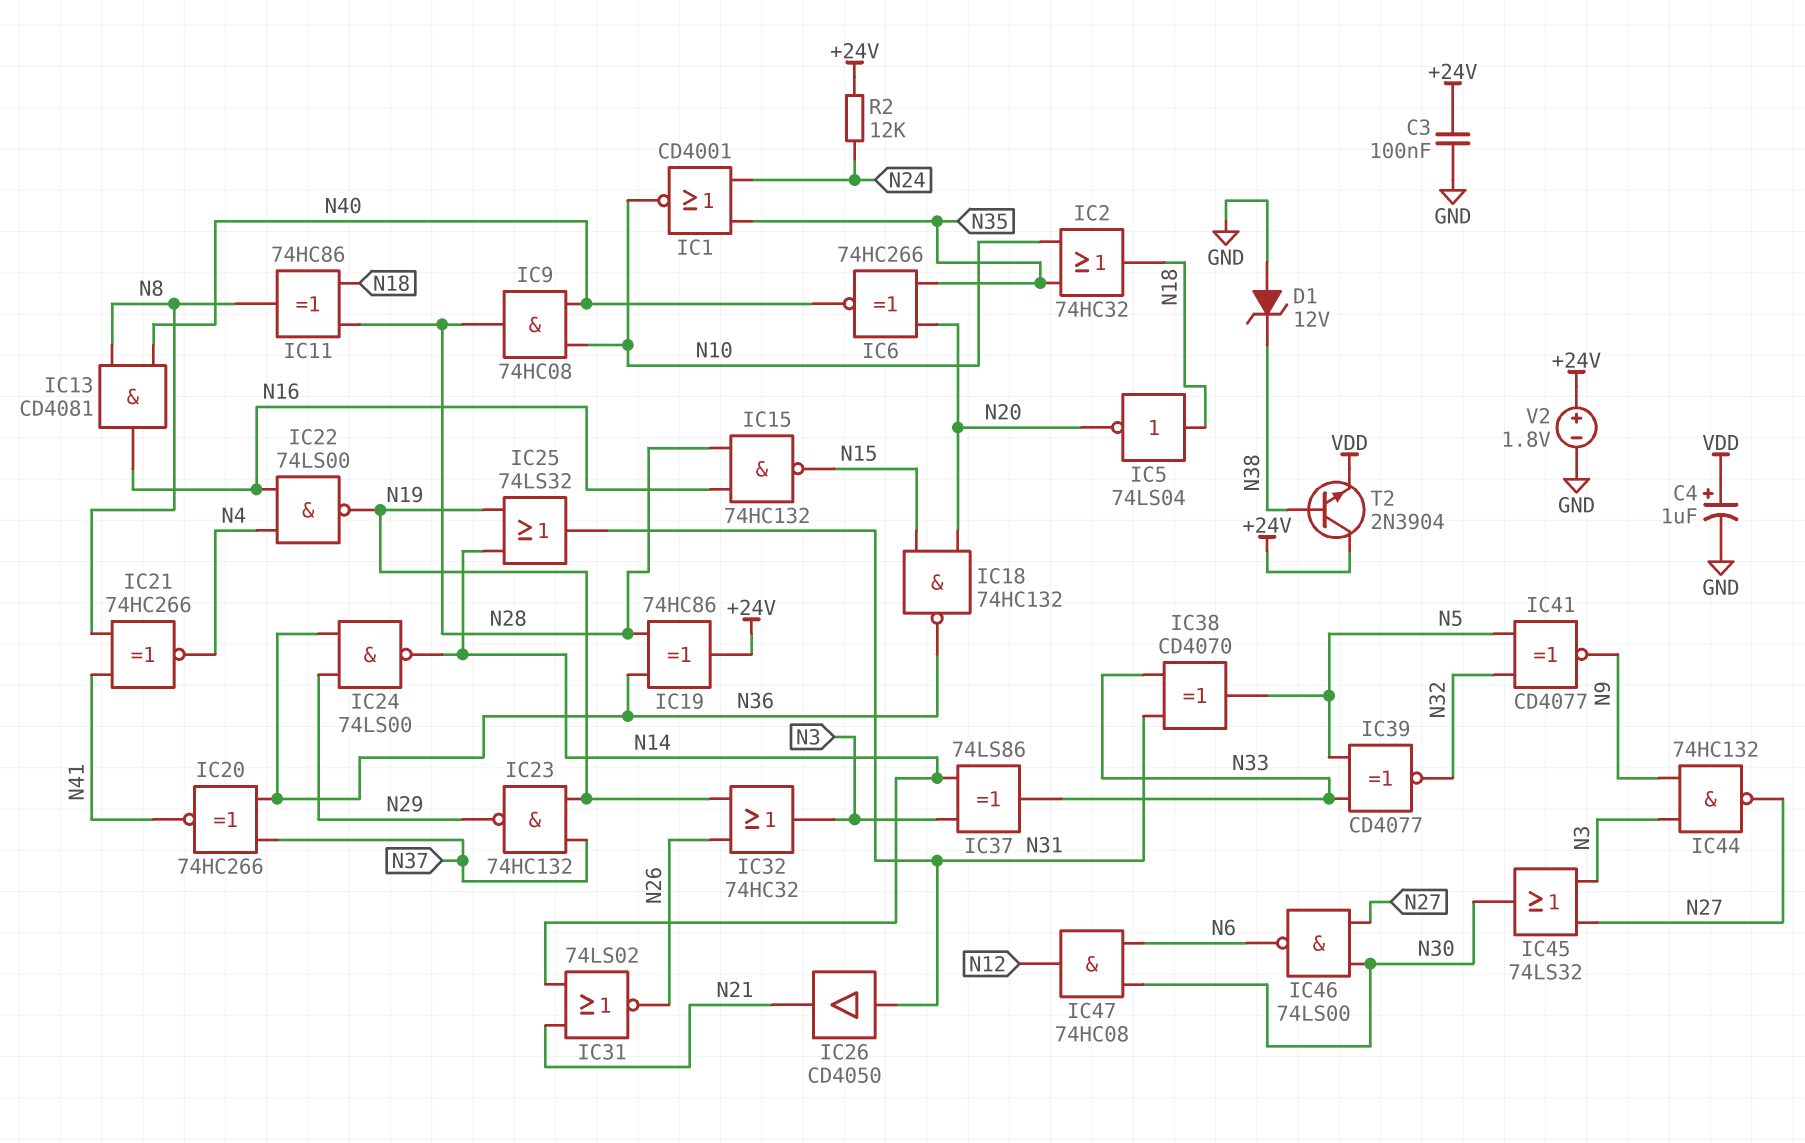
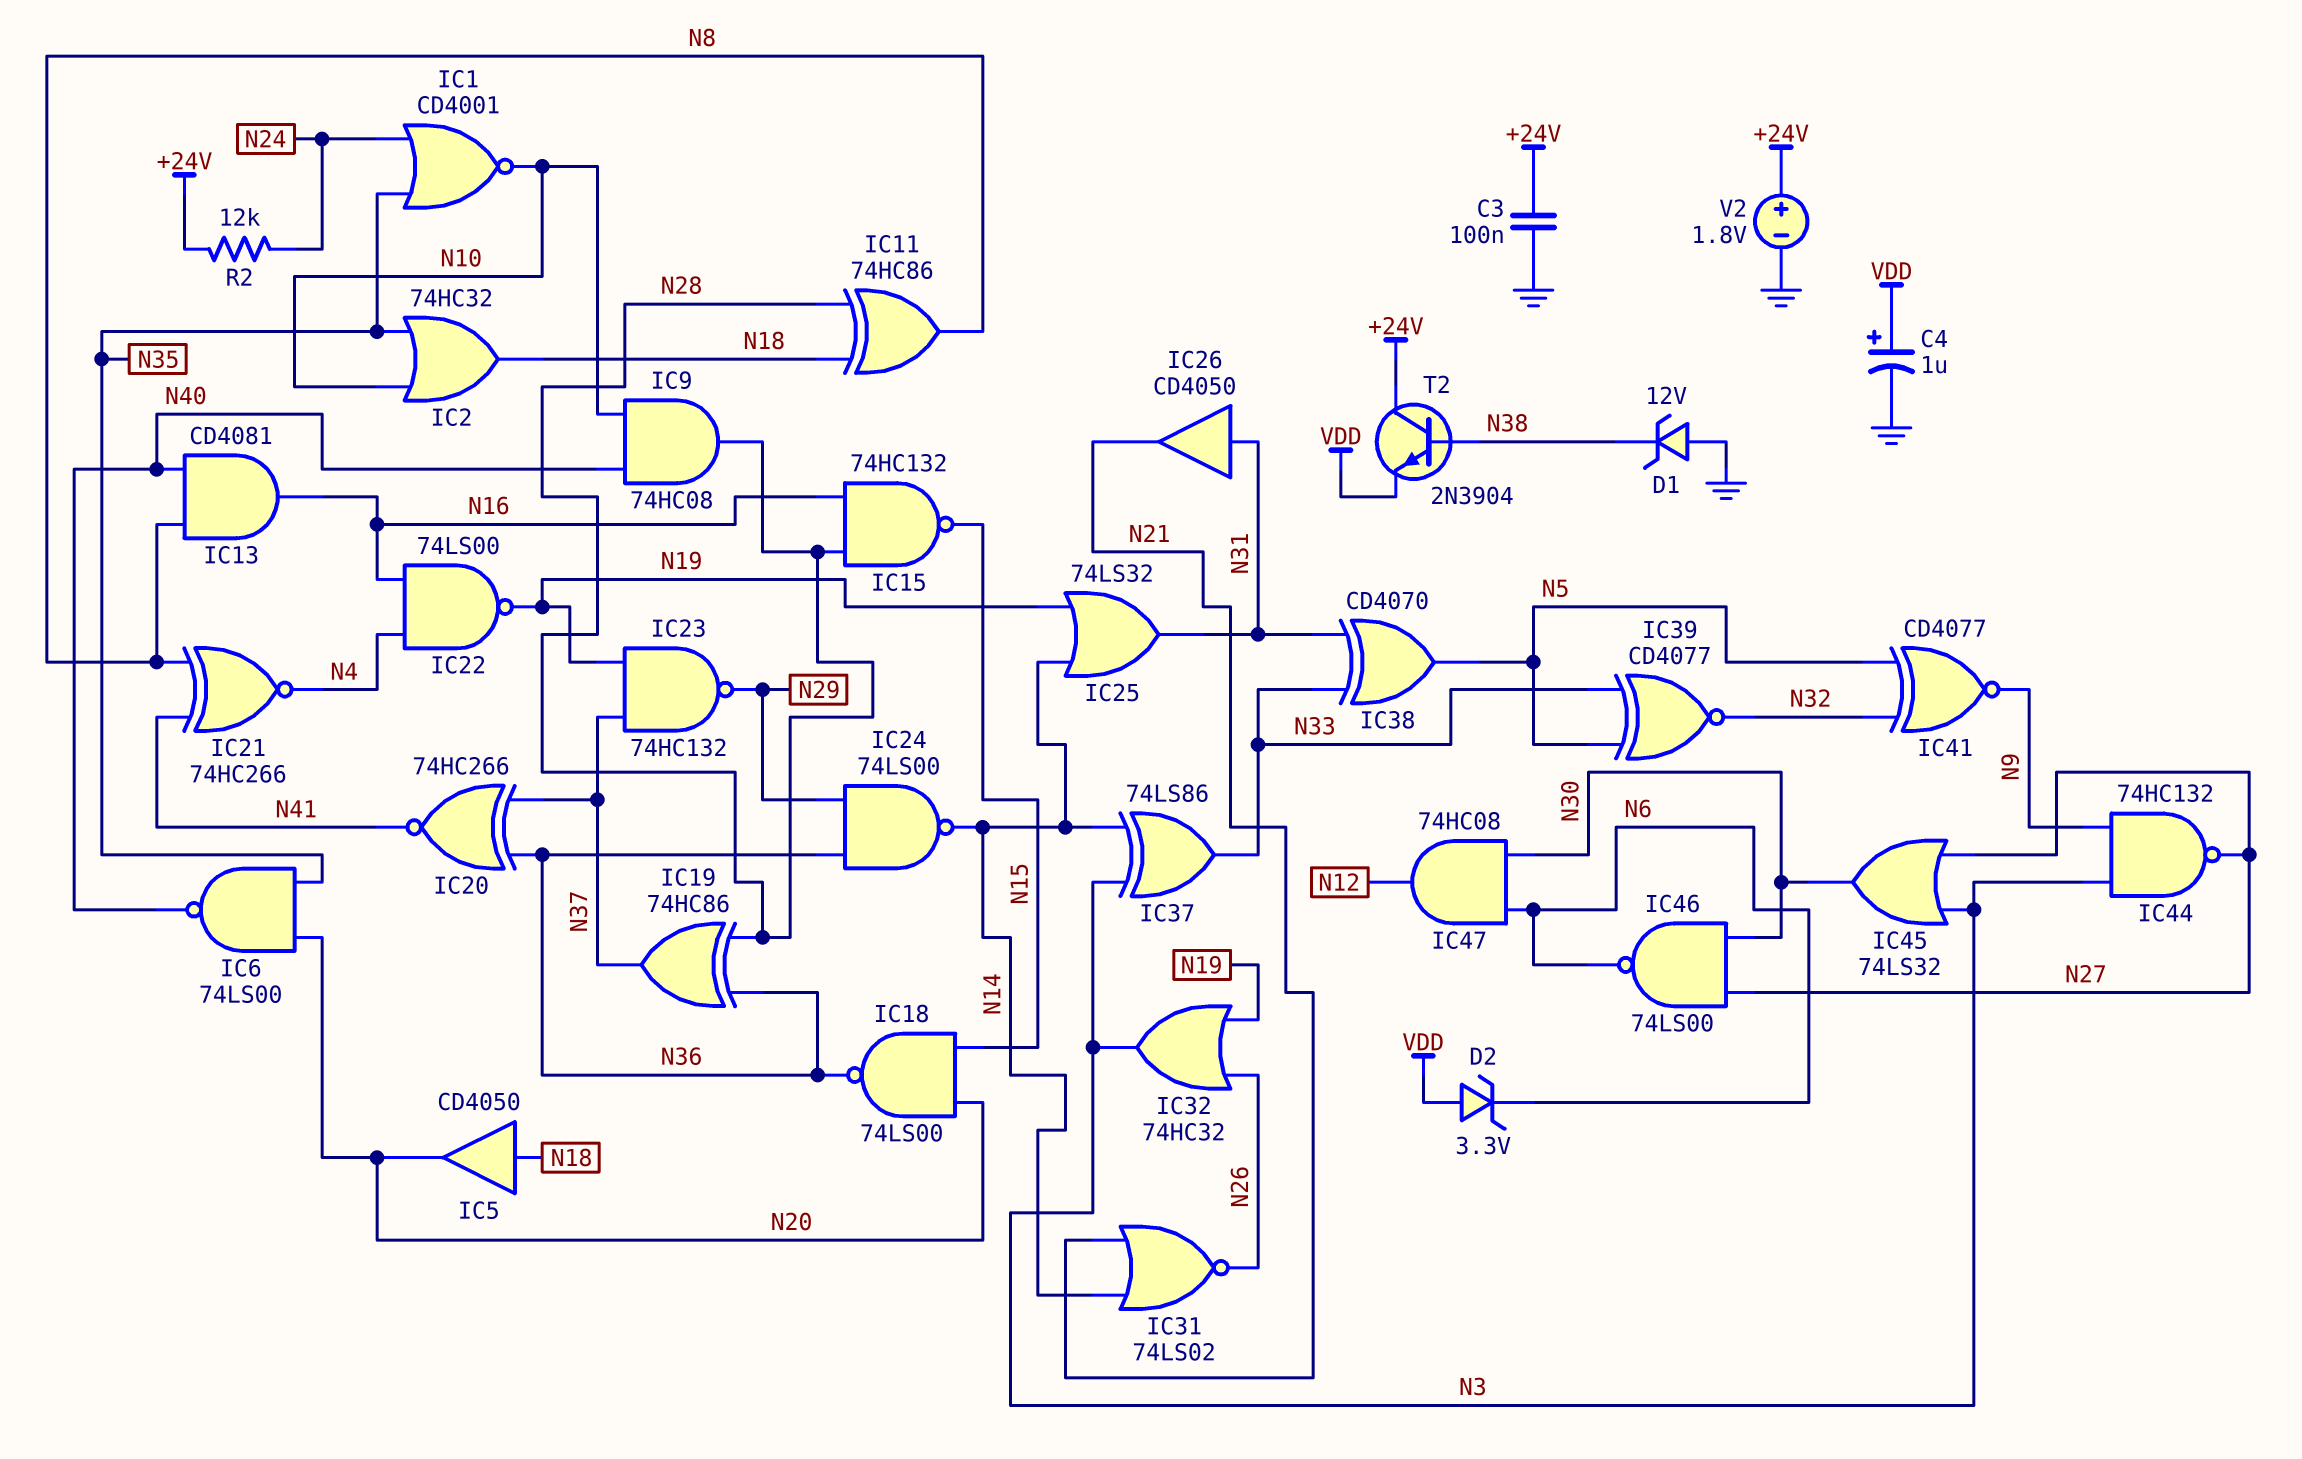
D2: none -> zener 3.3V (A VDD, K N6)
IC5: NOT 74LS04 (in N18, out N20) -> buffer CD4050 (in N18, out N20)
IC6: XNOR 74HC266 (in N20, in N35, out N40) -> NAND 74LS00 (in N20, in N35, out N40)
IC18: NAND 74HC132 (in N15, in N20, out N36) -> NAND 74LS00 (in N15, in N20, out N36)
IC19: XOR 74HC86 (in N28, in N36, out +24V) -> XOR 74HC86 (in N28, in N36, out N37)

